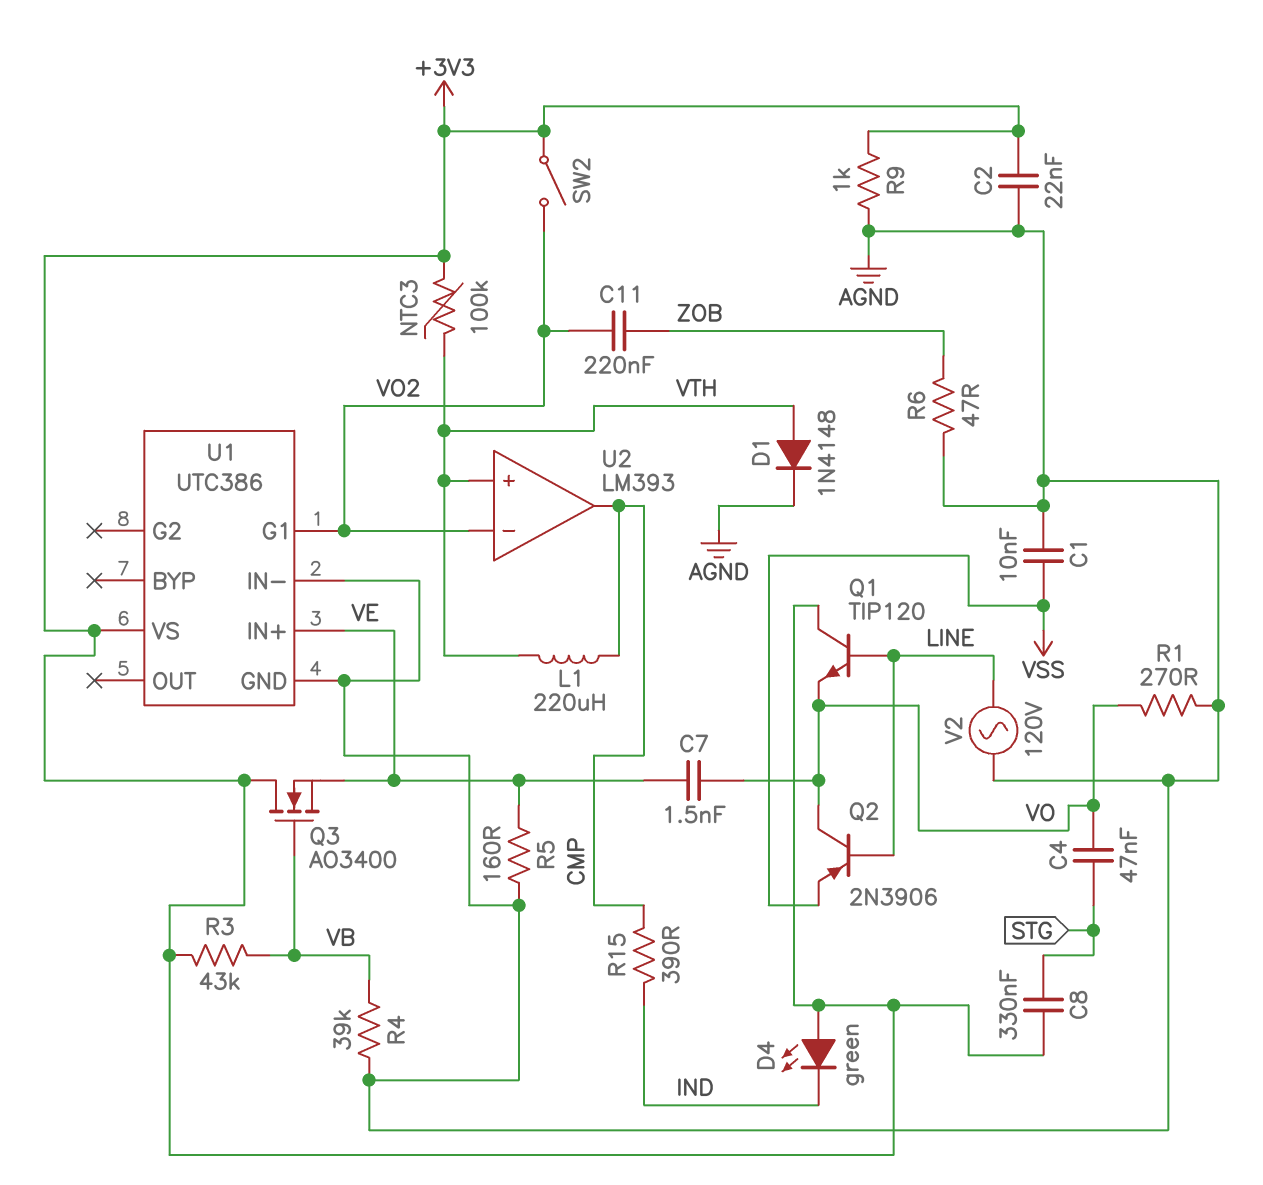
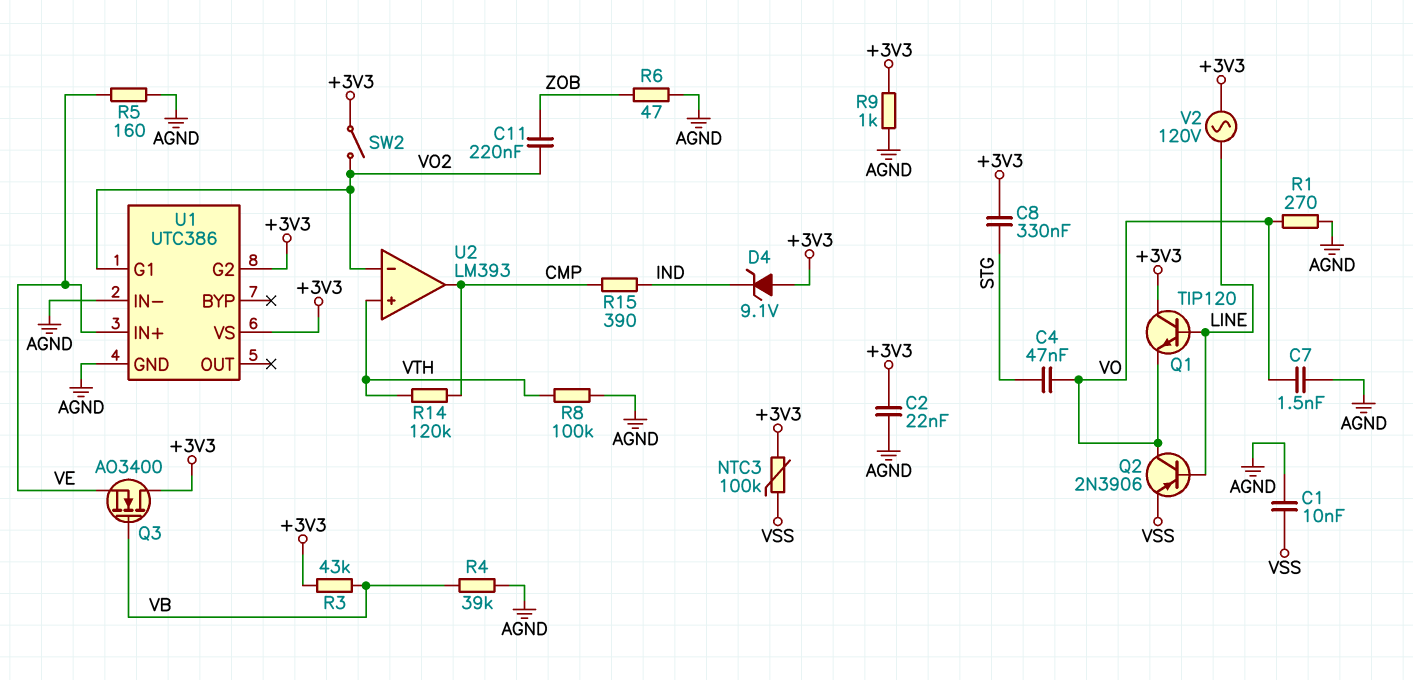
C7: 1.5nF (VE, VO) -> 1.5nF (AGND, VO)
D1: diode 1N4148 (A VTH, K AGND) -> none
D4: LED green (A +3V3, K IND) -> zener 9.1V (A +3V3, K IND)
L1: 220uH (CMP, VTH) -> none
NTC3: 100k (+3V3, VTH) -> 100k (+3V3, VSS)
R8: none -> 100k (AGND, VTH)
R14: none -> 120k (CMP, VTH)
U1 pin G2: none -> +3V3
V2: AC 120V (AGND, LINE) -> AC 120V (+3V3, LINE)

